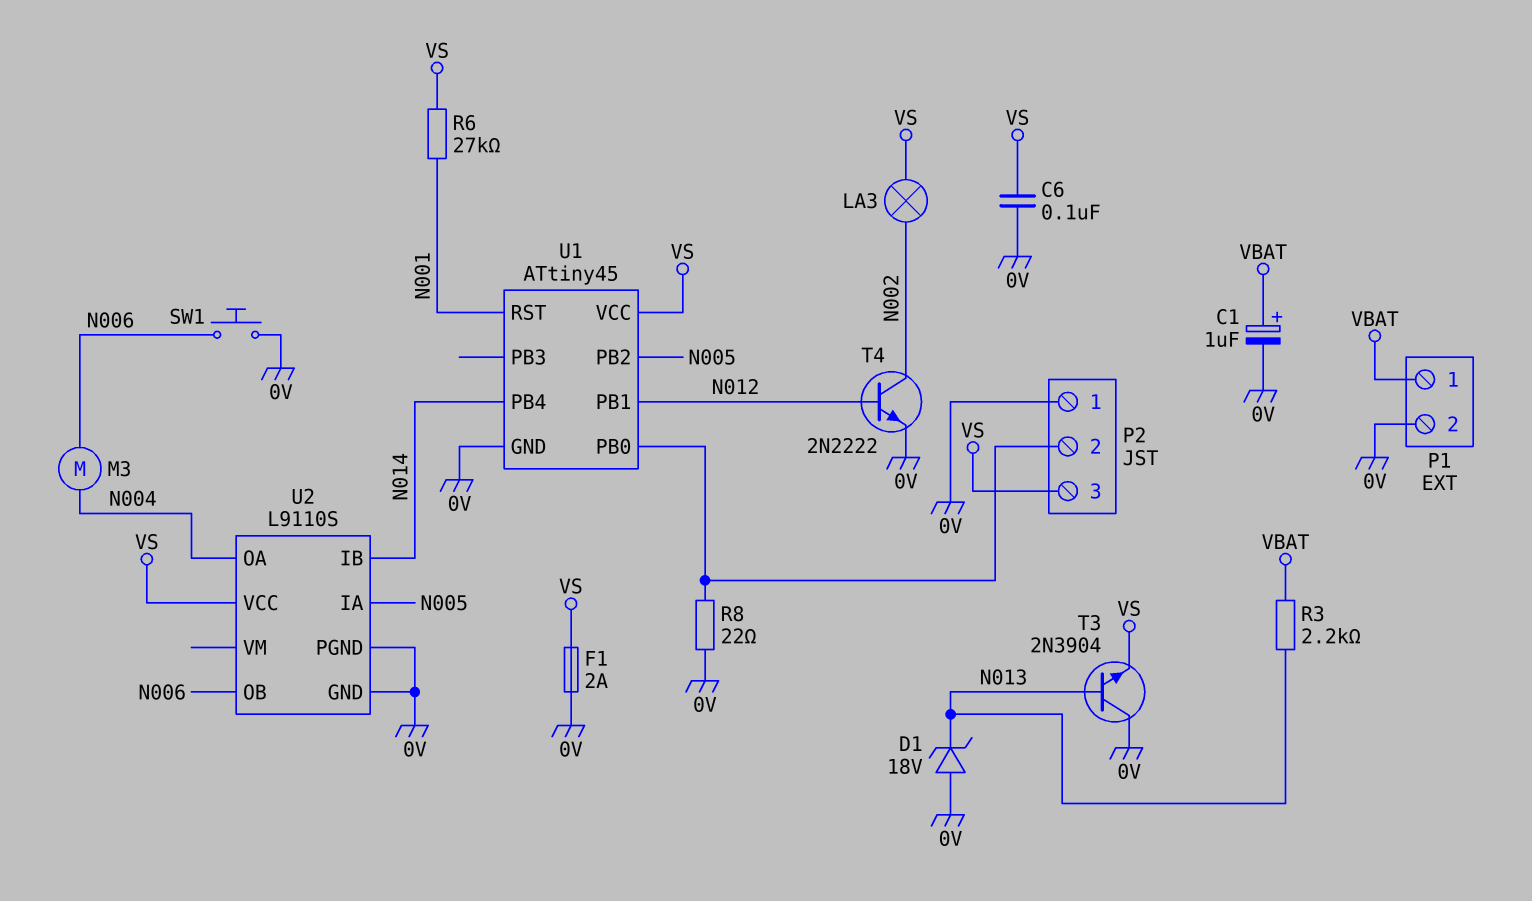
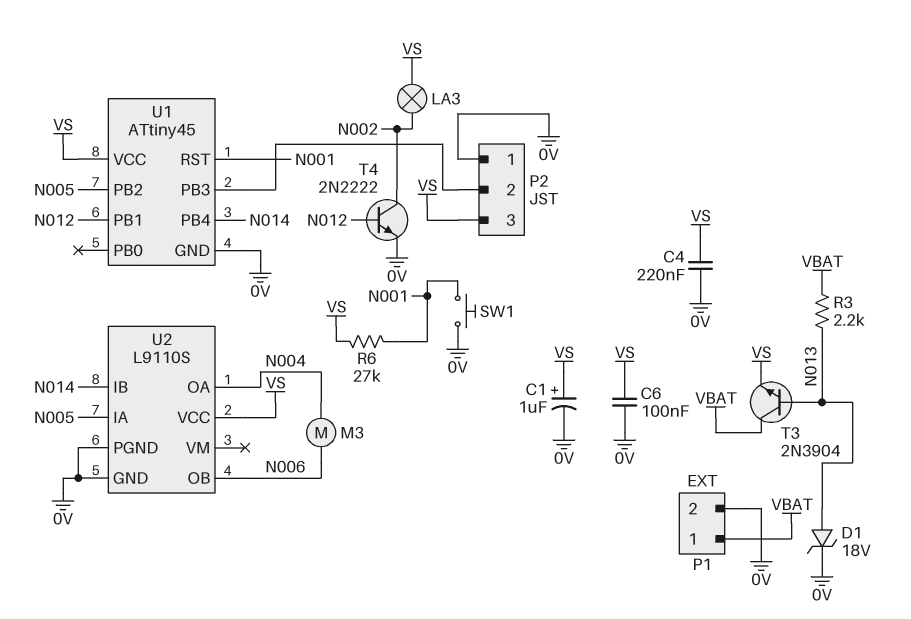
C1: 1uF (plus VBAT, minus 0V) -> 1uF (plus VS, minus 0V)
C4: none -> 220nF (0V, VS)
D1: zener 18V (A 0V, K N013) -> zener 18V (A N013, K 0V)
F1: 2A (0V, VS) -> none
R8: 22 (0V, P2/2) -> none
SW1: button (0V, N006) -> button (0V, N001)
T3: NPN 2N3904 (B N013, C 0V, E VS) -> NPN 2N3904 (B N013, C VBAT, E VS)
U1 pin PB0: P2/2 -> none
U1 pin PB3: none -> P2/2

